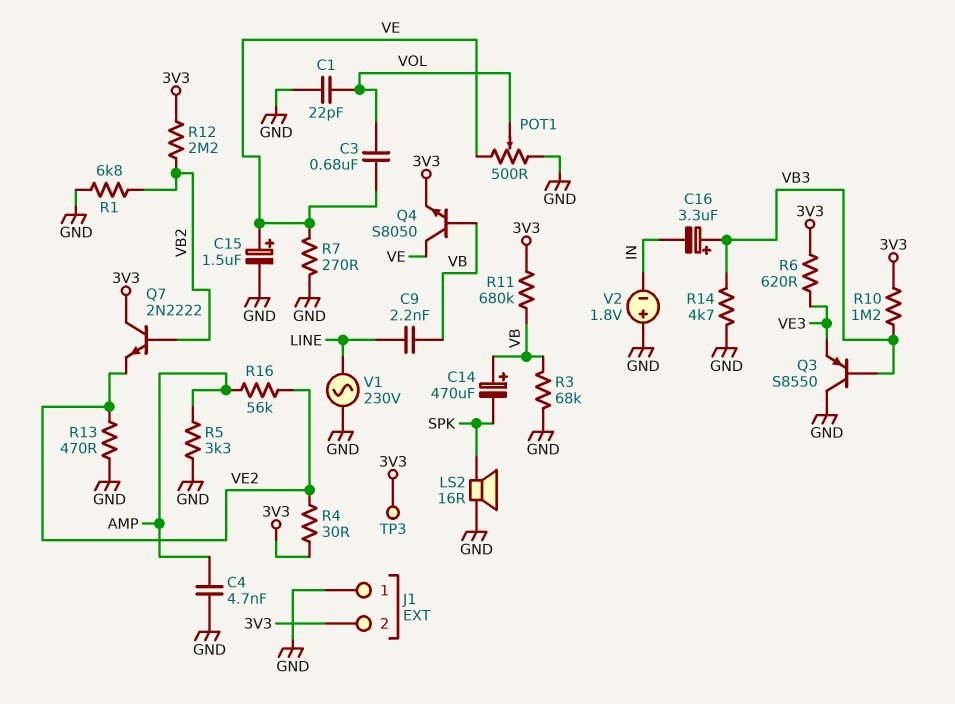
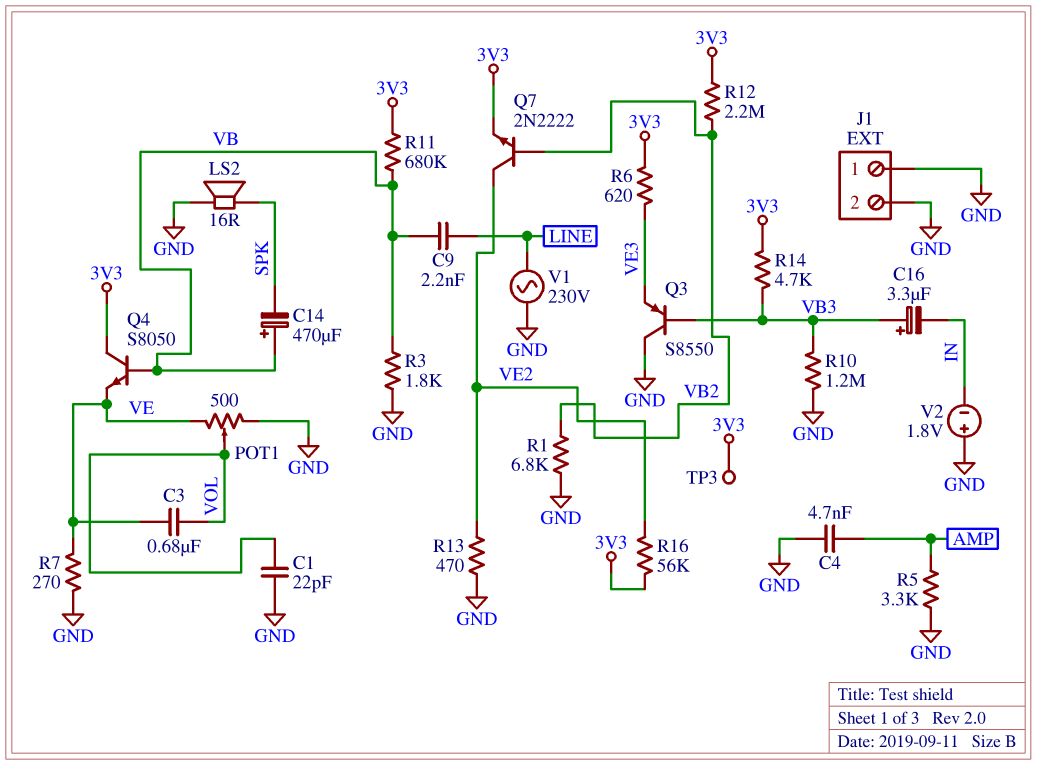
C15: 1.5uF (plus VE, minus GND) -> none
J1 pin 2: 3V3 -> GND
Q4: NPN S8050 (B VB, C VE, E 3V3) -> NPN S8050 (B VB, C 3V3, E VE)
Q7: NPN 2N2222 (B VB2, C 3V3, E VE2) -> NPN 2N2222 (B VB2, C VE2, E 3V3)
R3: 68k (GND, VB) -> 1.8k (GND, VB)
R4: 30 (3V3, VE2) -> none
R10: 1.2M (3V3, VB3) -> 1.2M (GND, VB3)
R14: 4.7k (GND, VB3) -> 4.7k (3V3, VB3)
R16: 56k (AMP, VE2) -> 56k (3V3, VE2)

